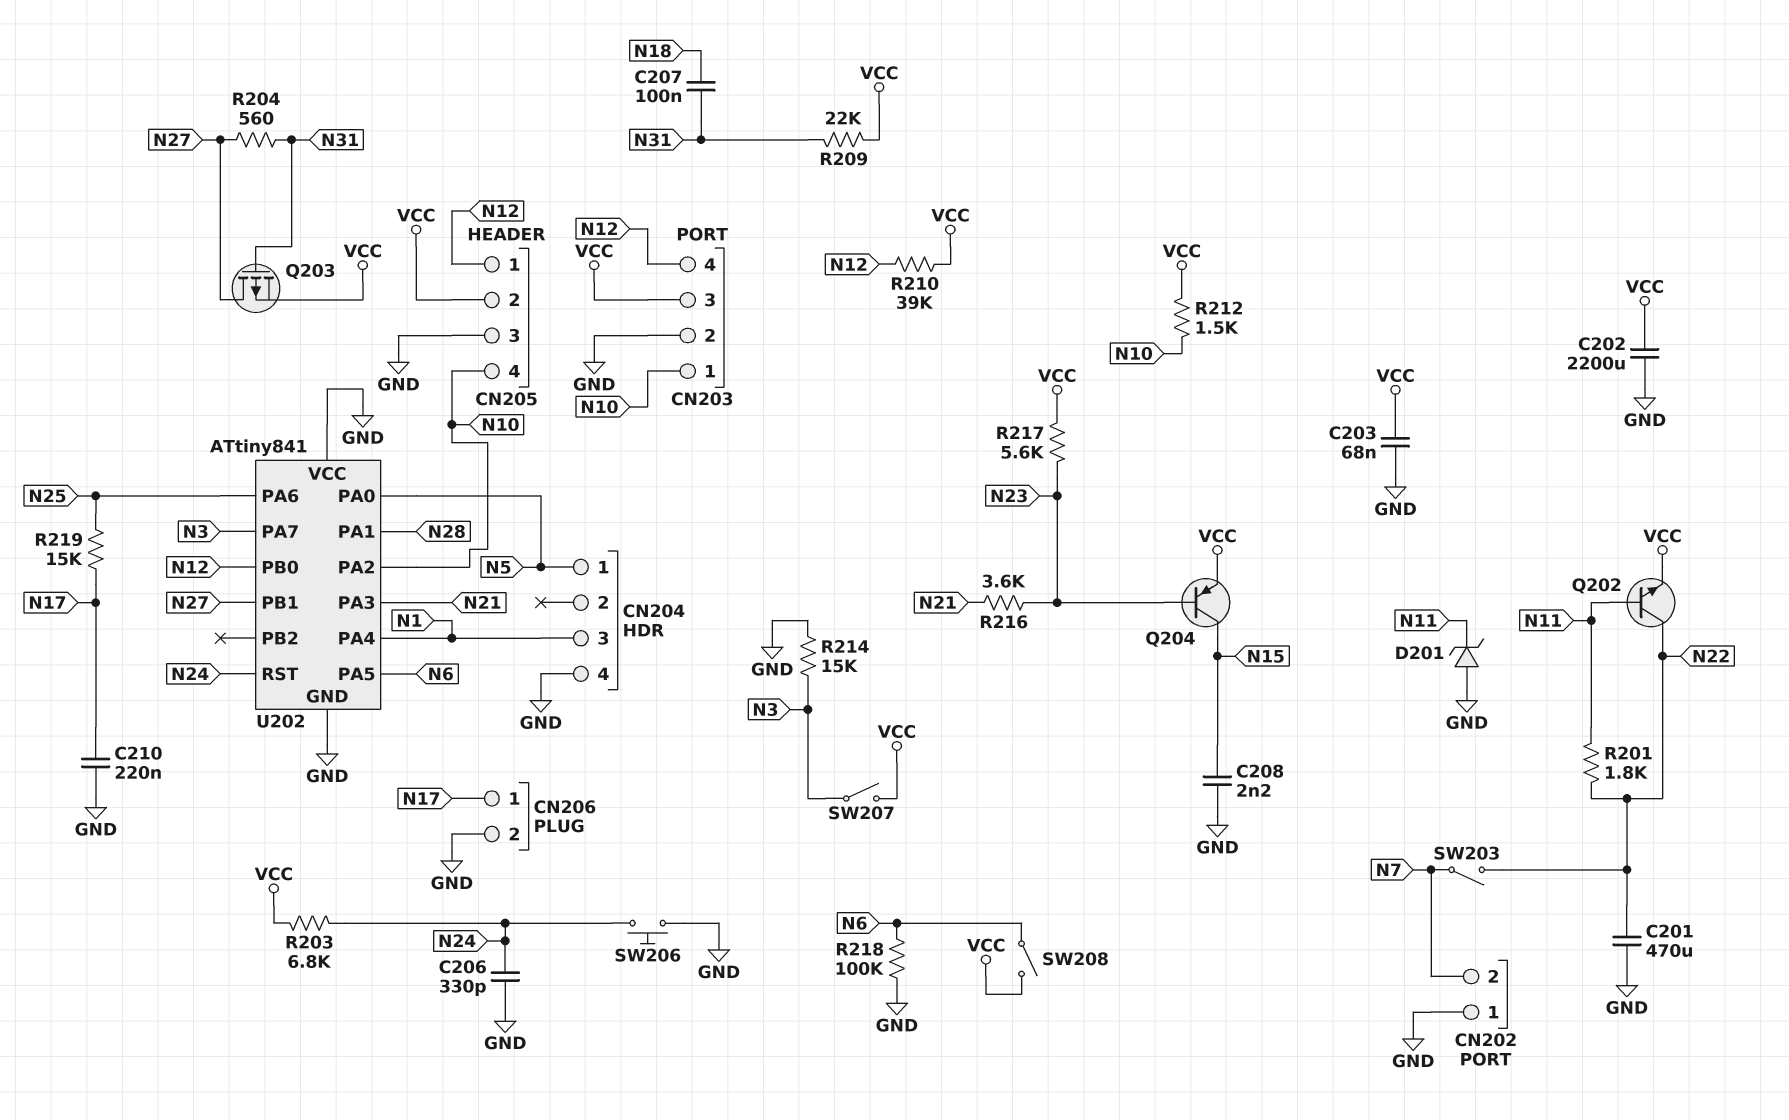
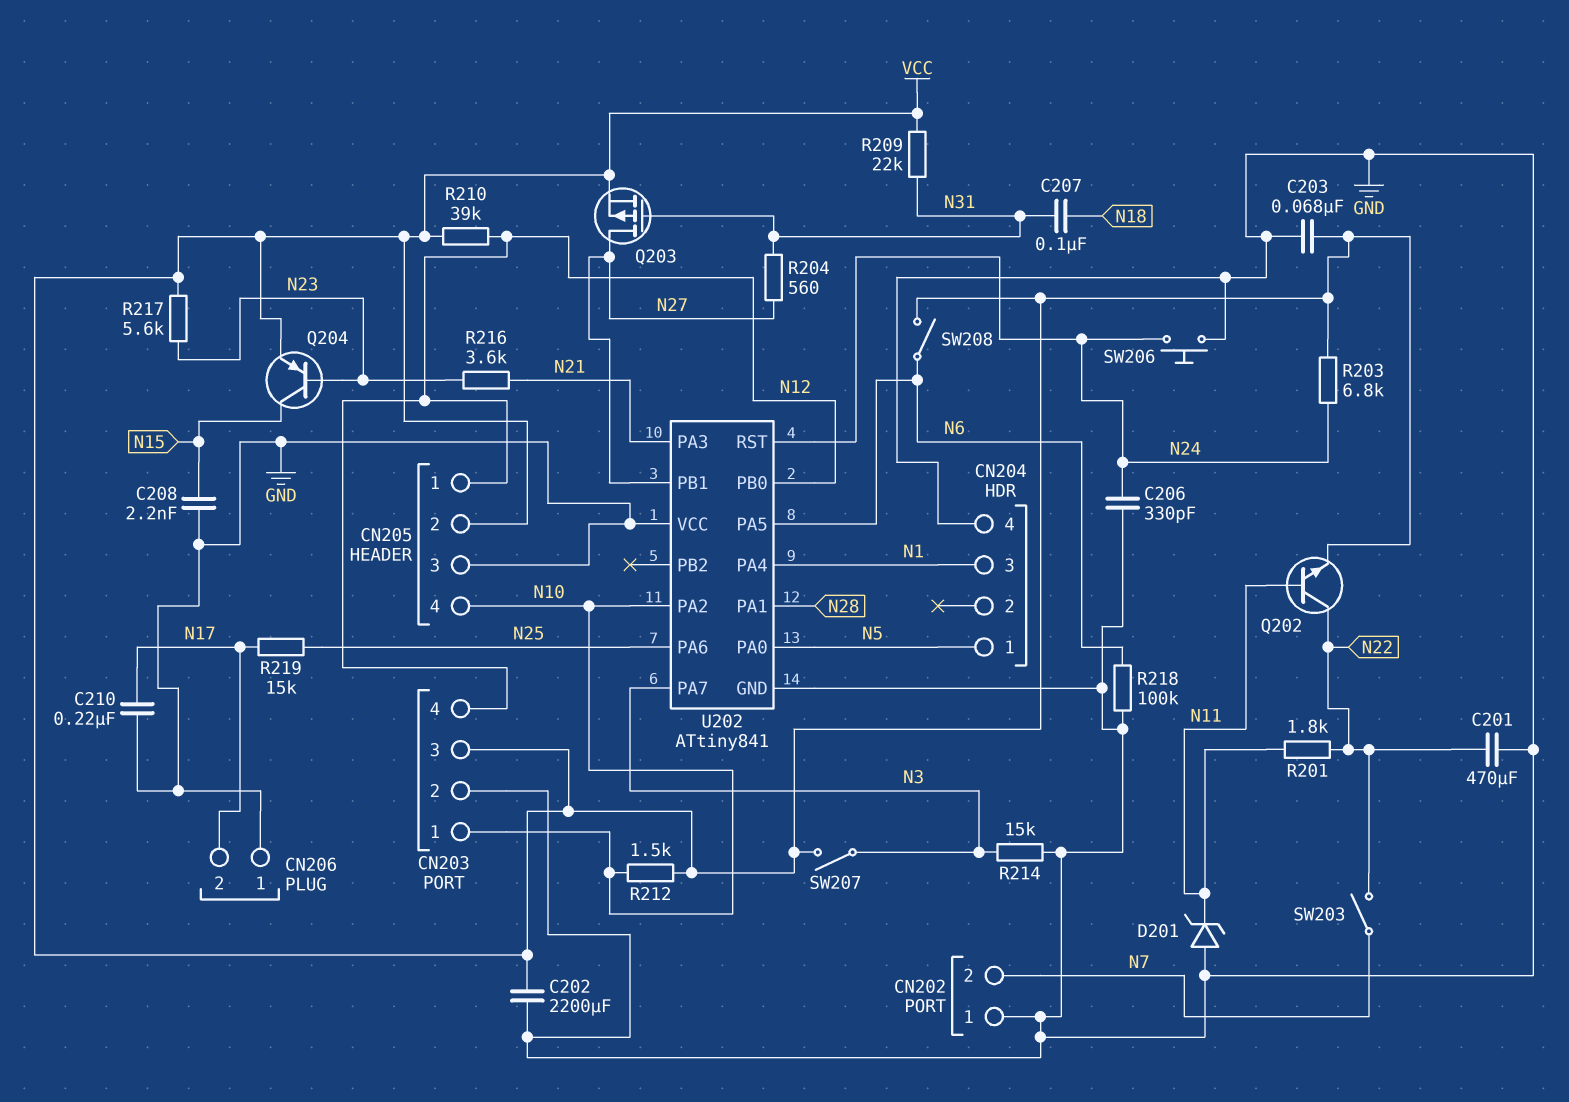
CN206 pin 1: N17 -> GND
CN206 pin 2: GND -> N17

